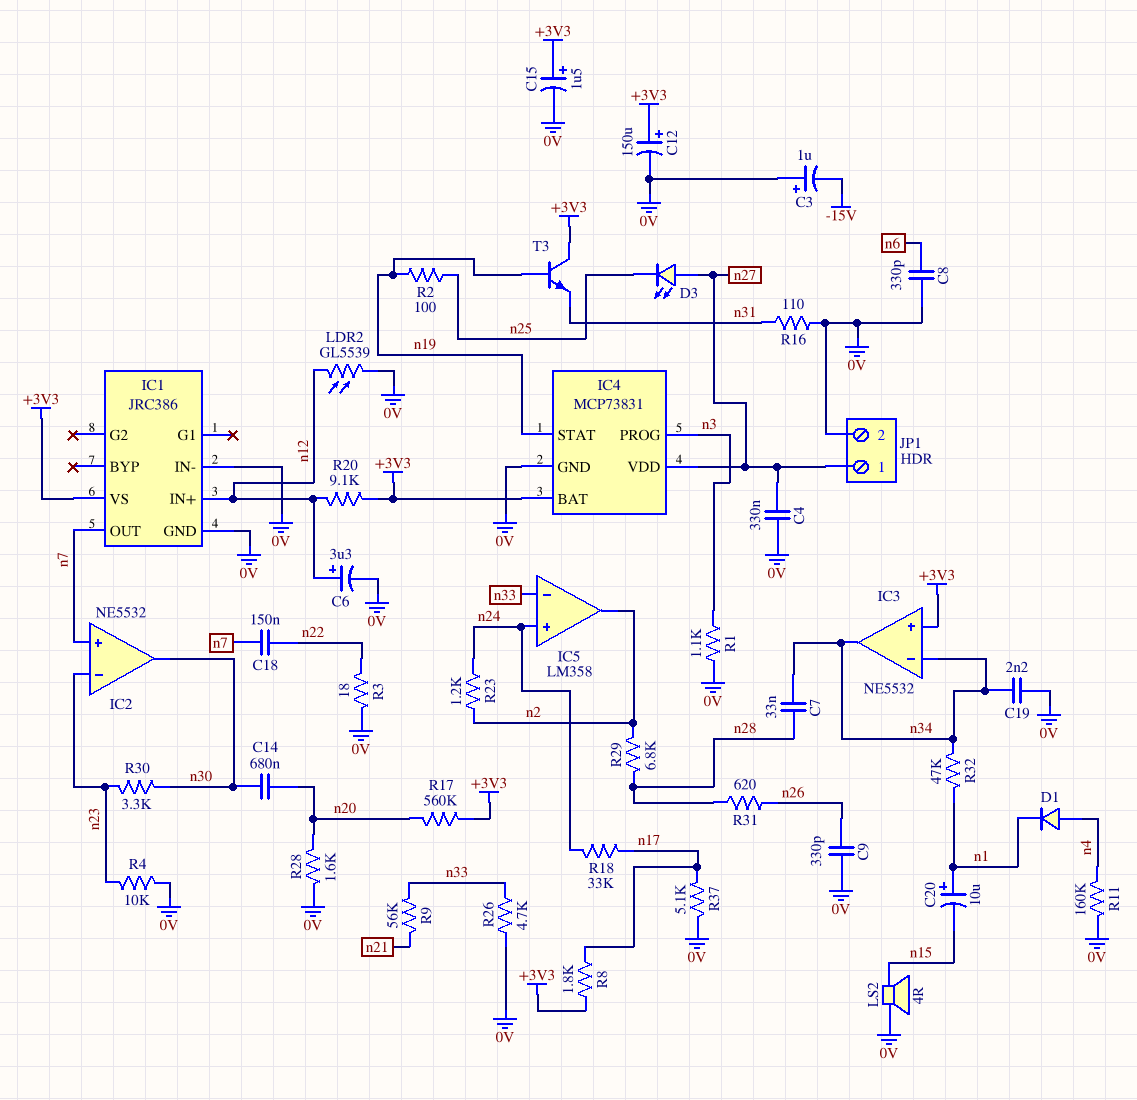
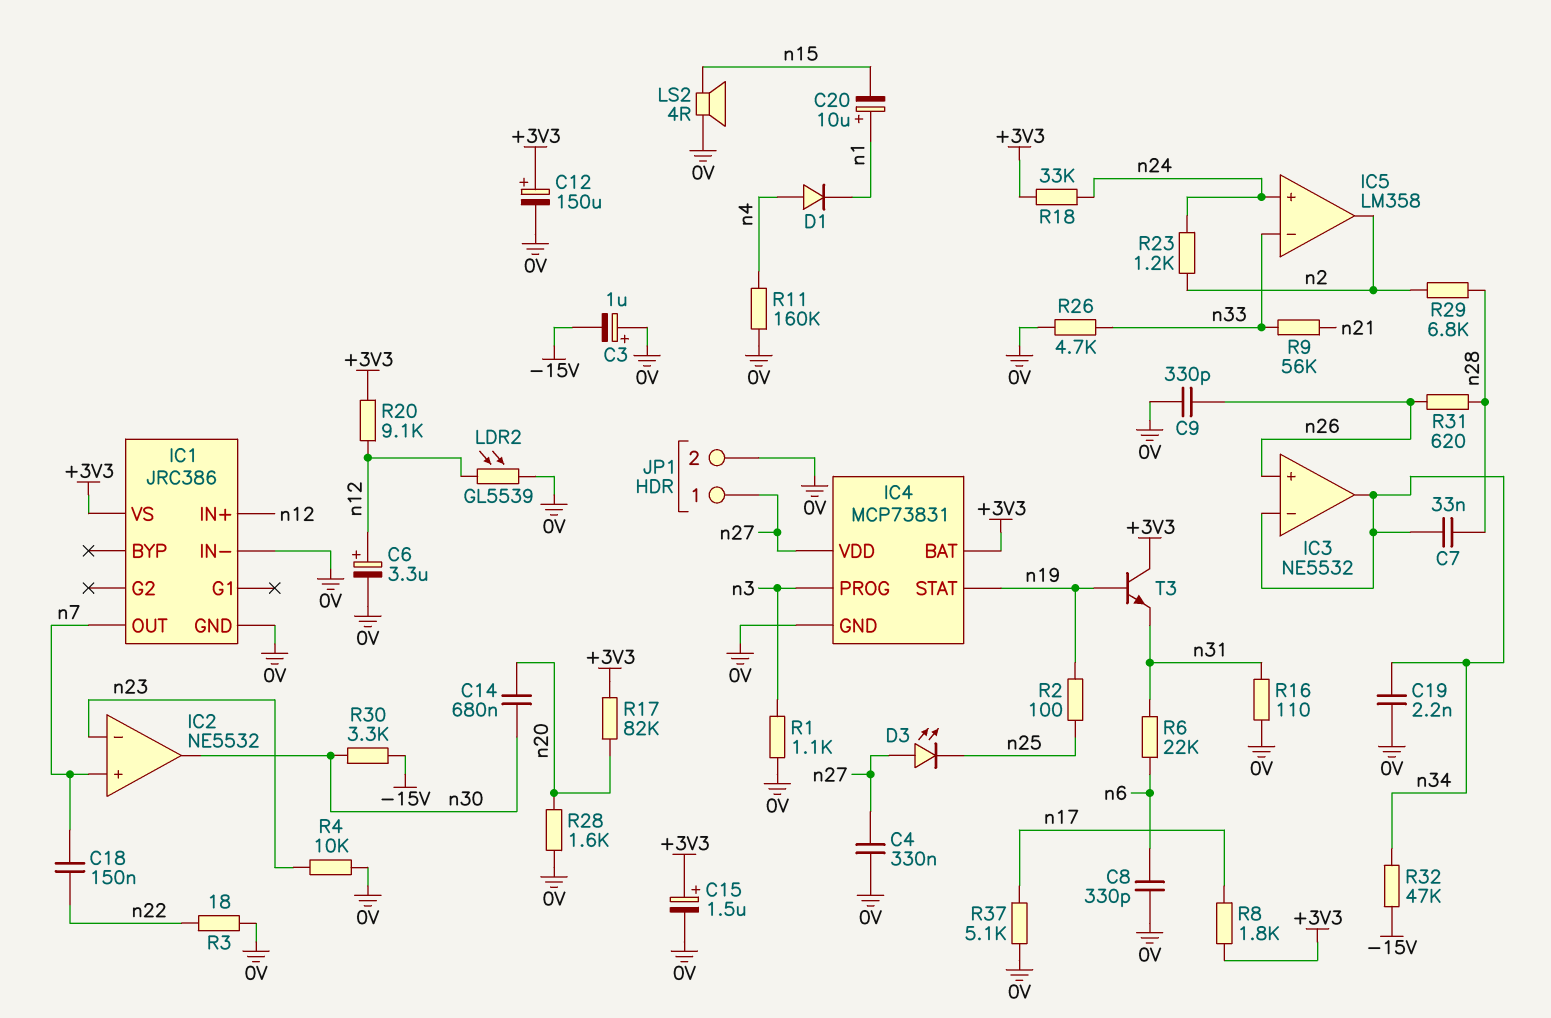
IC3 pin in+: +3V3 -> n26
R6: none -> 22k (n6, n31)
R17: 560k (+3V3, n20) -> 82k (+3V3, n20)
R18: 33k (n17, n24) -> 33k (+3V3, n24)
R30: 3.3k (n23, n30) -> 3.3k (-15V, n30)
R32: 47k (n1, n34) -> 47k (-15V, n34)

